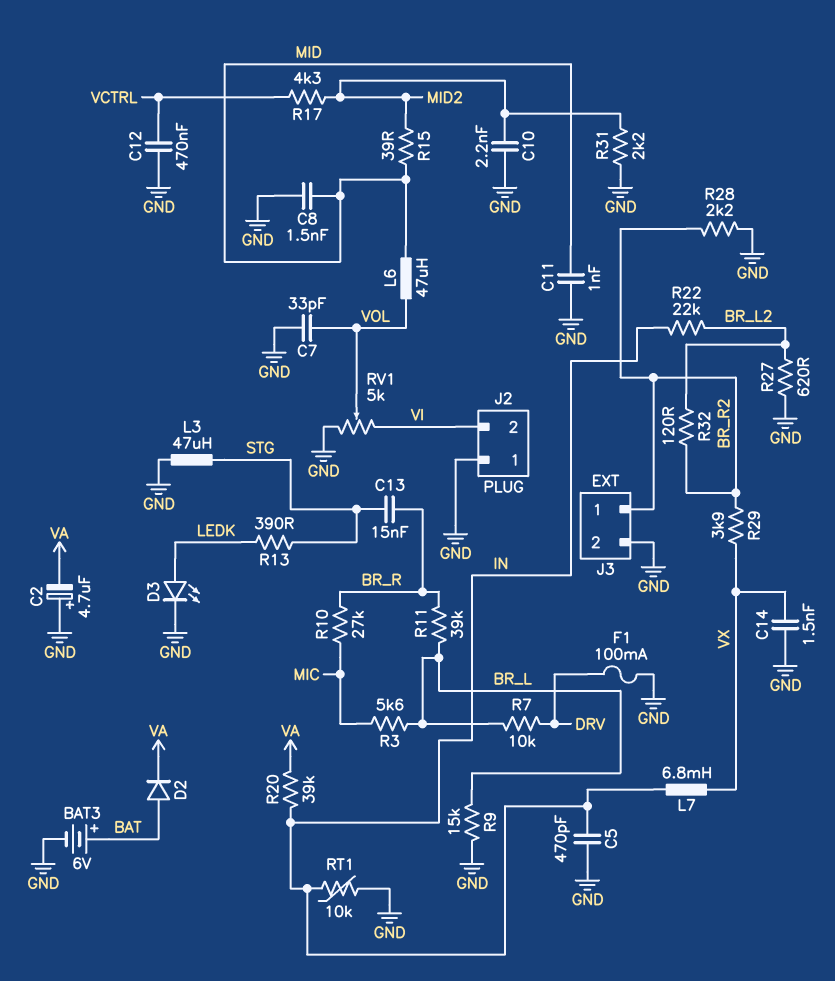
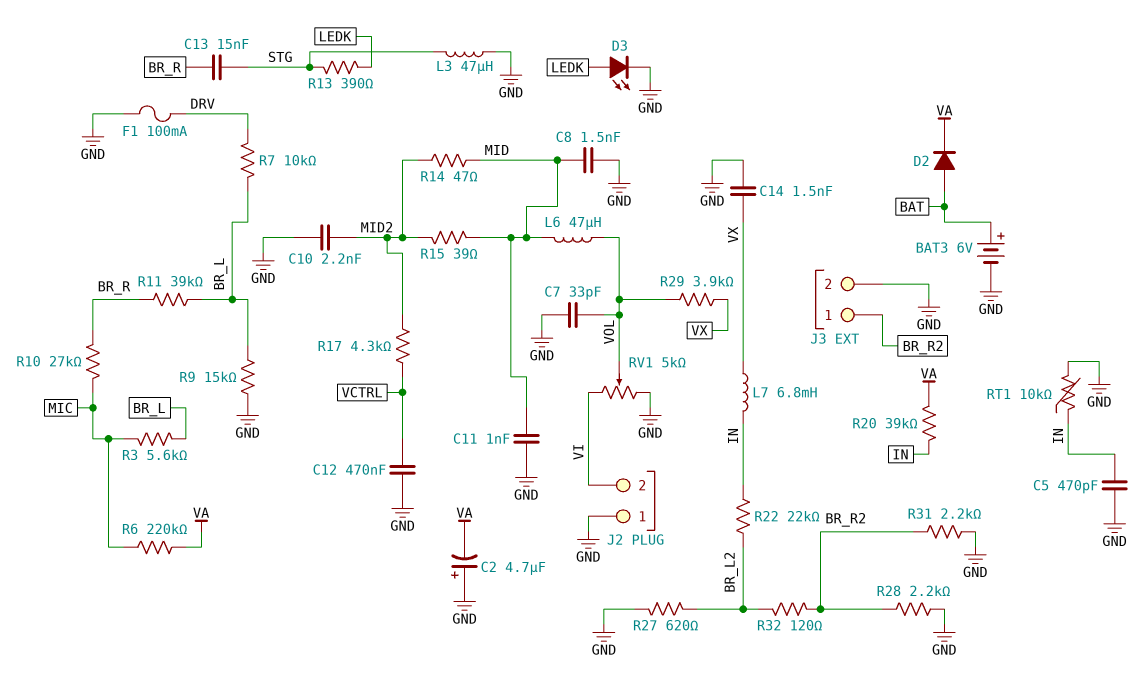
R6: none -> 220k (MIC, VA)
R14: none -> 47 (MID, MID2)
R29: 3.9k (BR_R2, VX) -> 3.9k (VOL, VX)
R31: 2.2k (GND, MID2) -> 2.2k (BR_R2, GND)

